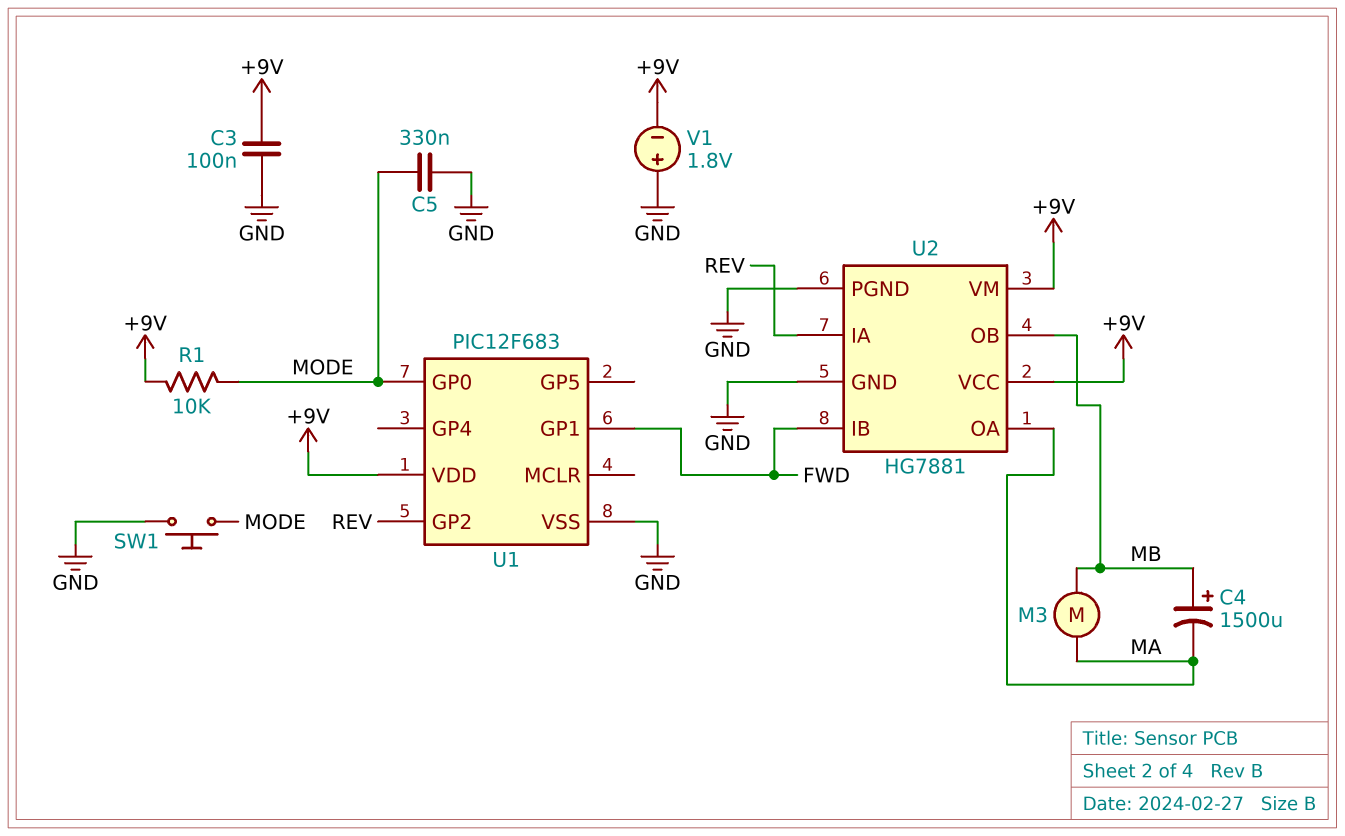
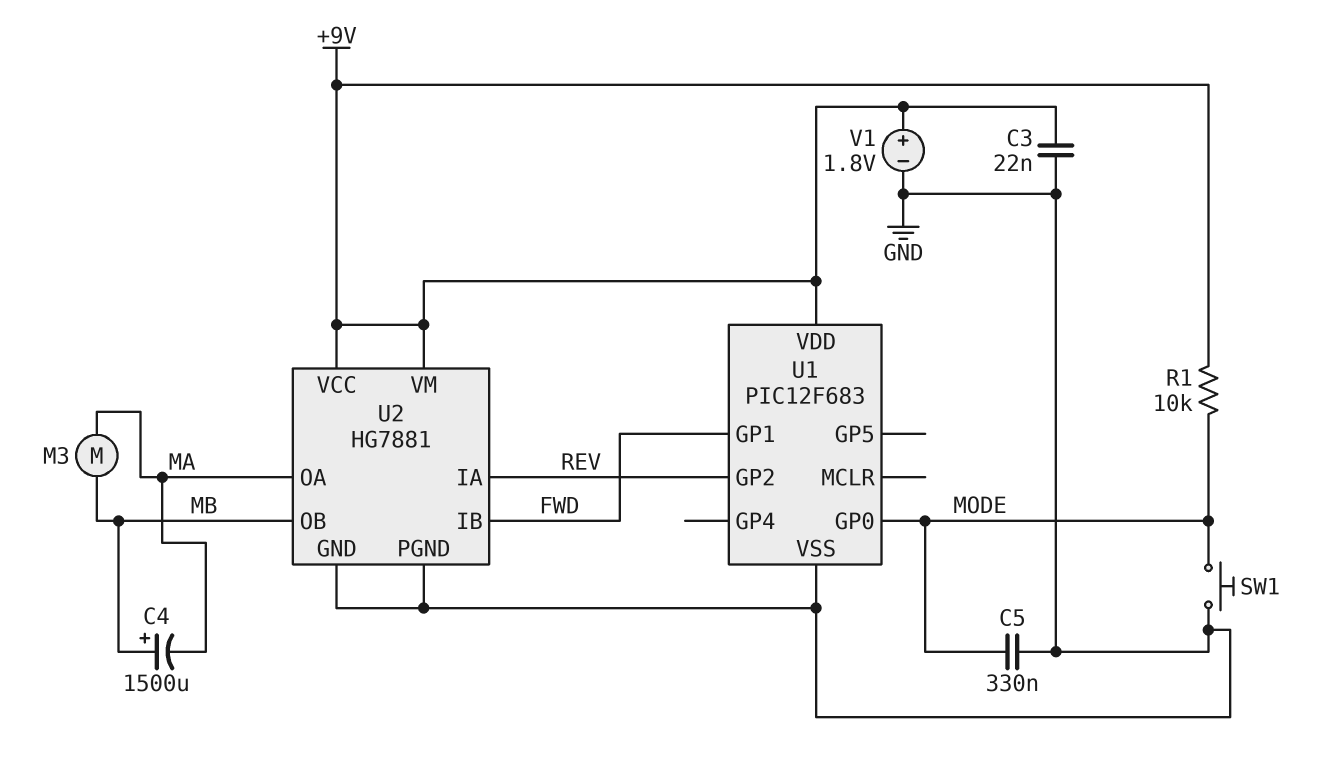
C3: 100nF (+9V, GND) -> 22nF (+9V, GND)
V1: 1.8V (plus GND, minus +9V) -> 1.8V (plus +9V, minus GND)

